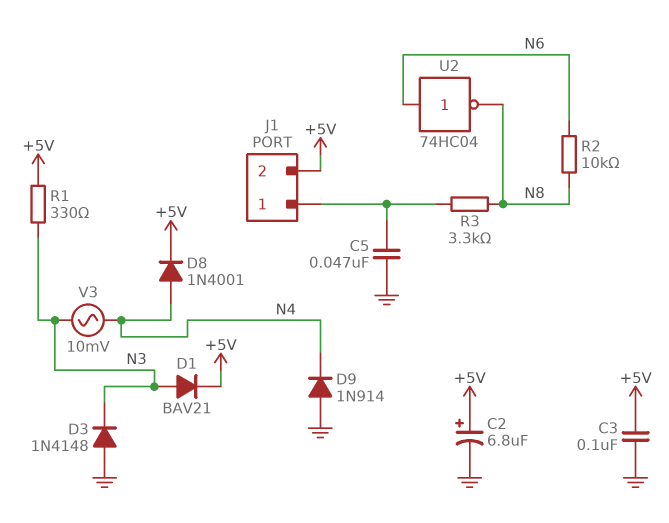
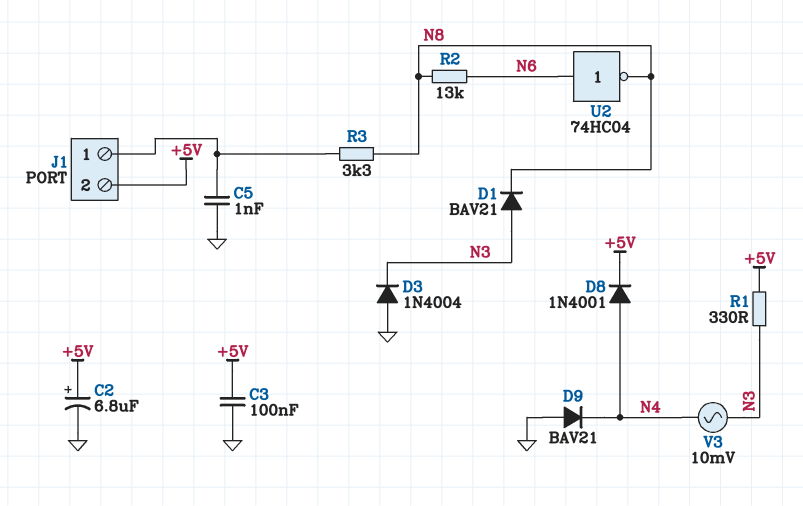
C5: 47nF (GND, J1/1) -> 1nF (GND, J1/1)
D1: diode BAV21 (A N3, K +5V) -> diode BAV21 (A N3, K N8)
D3: diode 1N4148 (A GND, K N3) -> diode 1N4004 (A GND, K N3)
D9: diode 1N914 (A GND, K N4) -> diode BAV21 (A GND, K N4)
R2: 10k (N6, N8) -> 13k (N6, N8)

